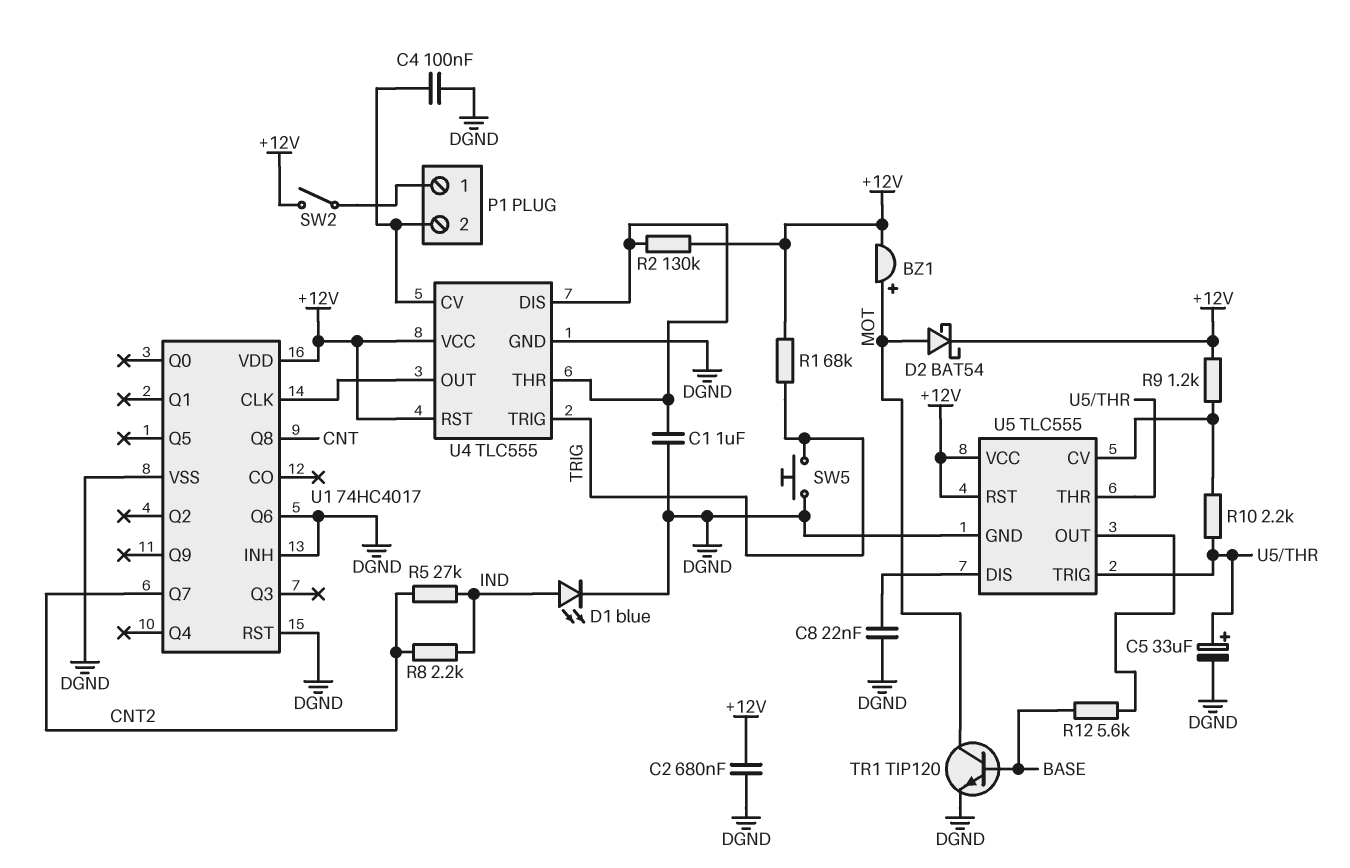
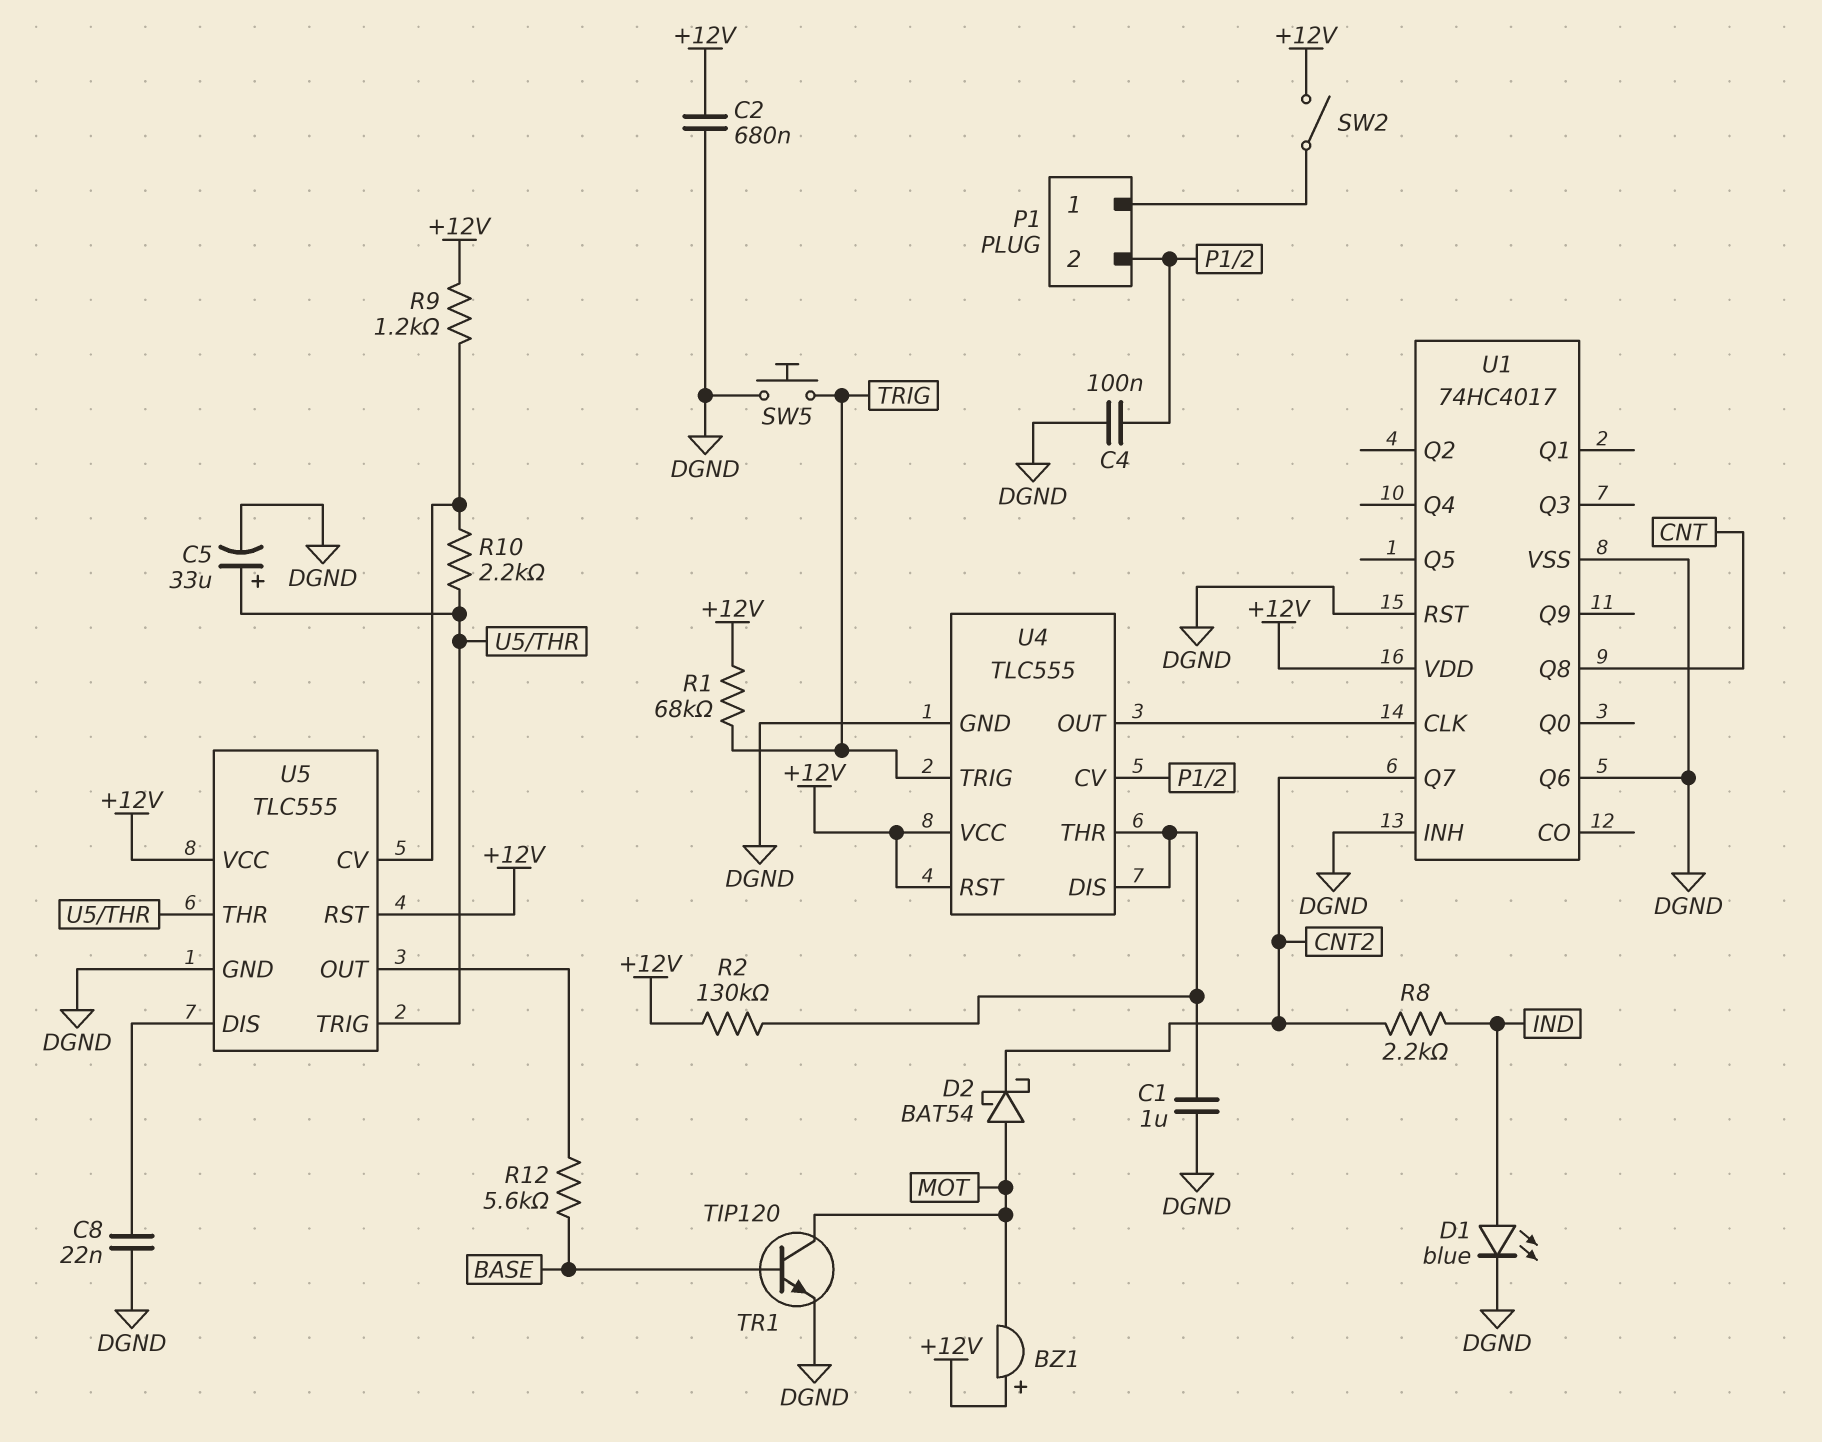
BZ1: buzzer (plus MOT, minus +12V) -> buzzer (plus +12V, minus MOT)
D2: schottky BAT54 (A MOT, K +12V) -> schottky BAT54 (A MOT, K CNT2)
R5: 27k (CNT2, IND) -> none

